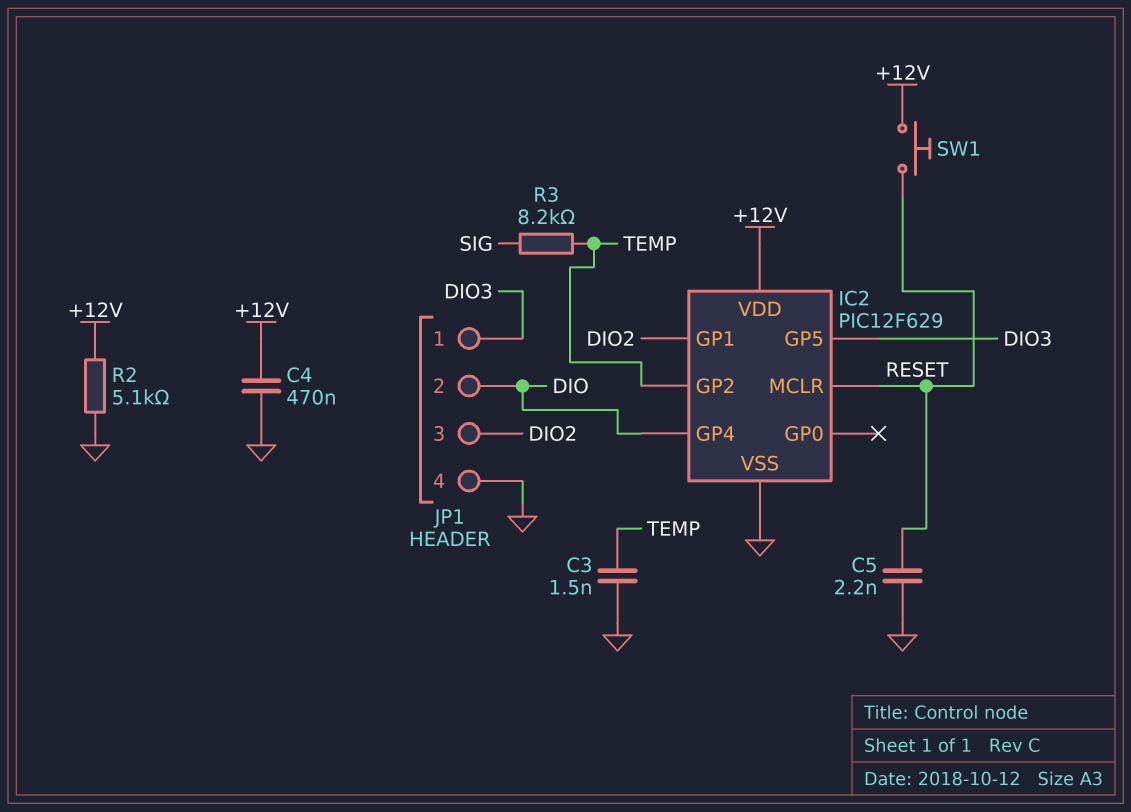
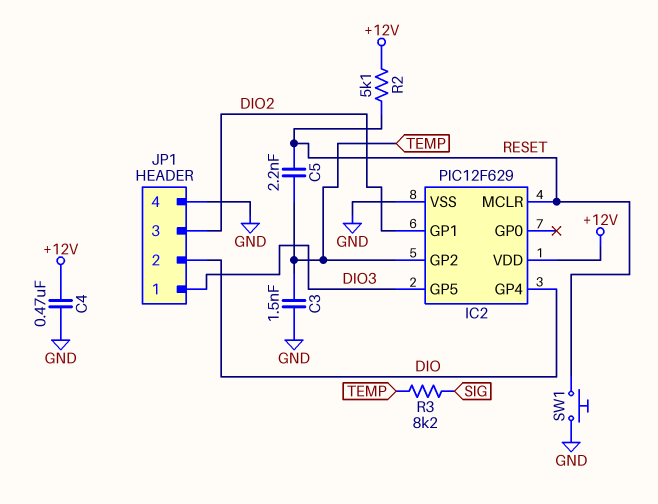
C5: 2.2nF (GND, RESET) -> 2.2nF (RESET, TEMP)
R2: 5.1k (+12V, GND) -> 5.1k (+12V, RESET)
SW1: button (+12V, RESET) -> button (GND, RESET)

